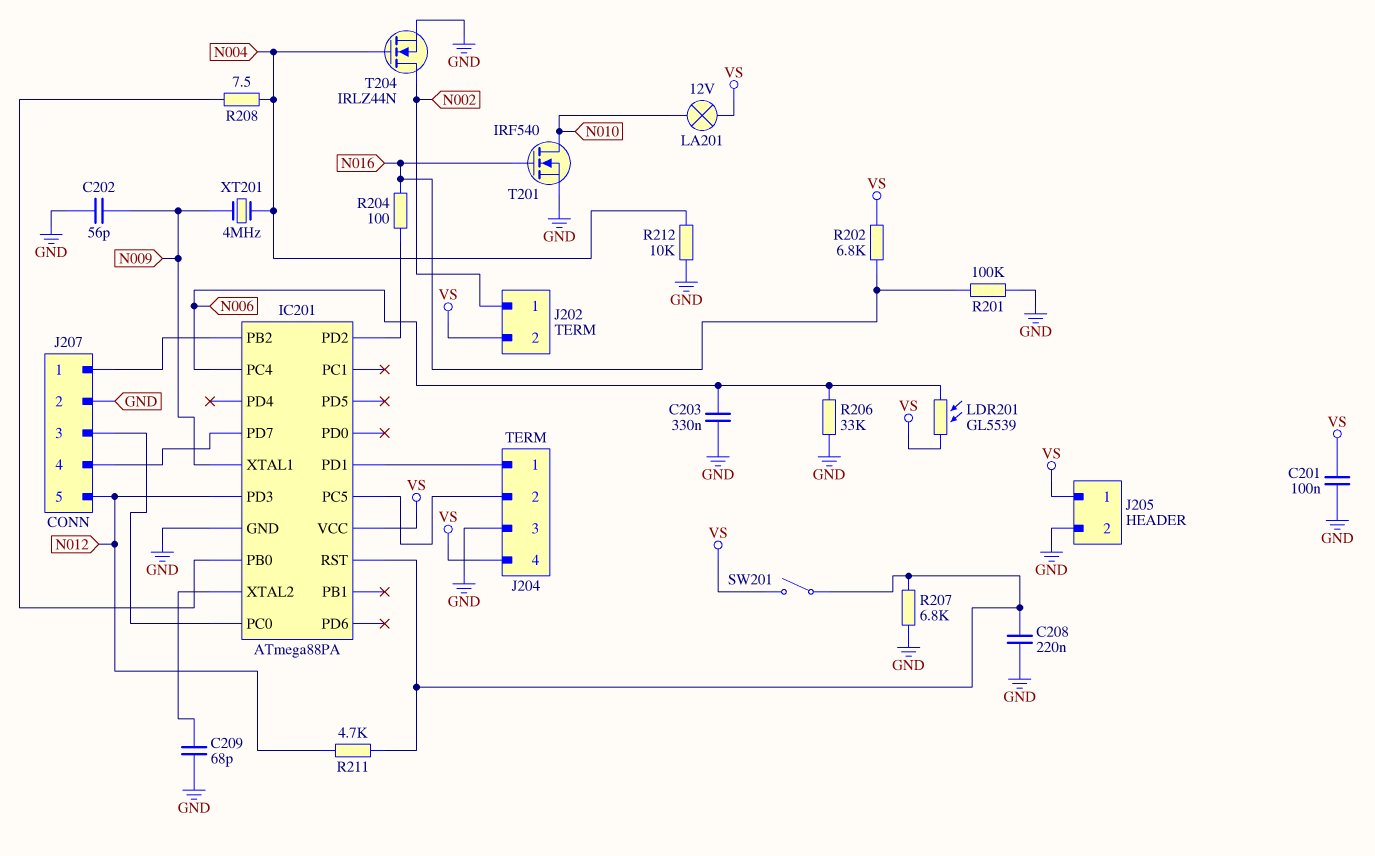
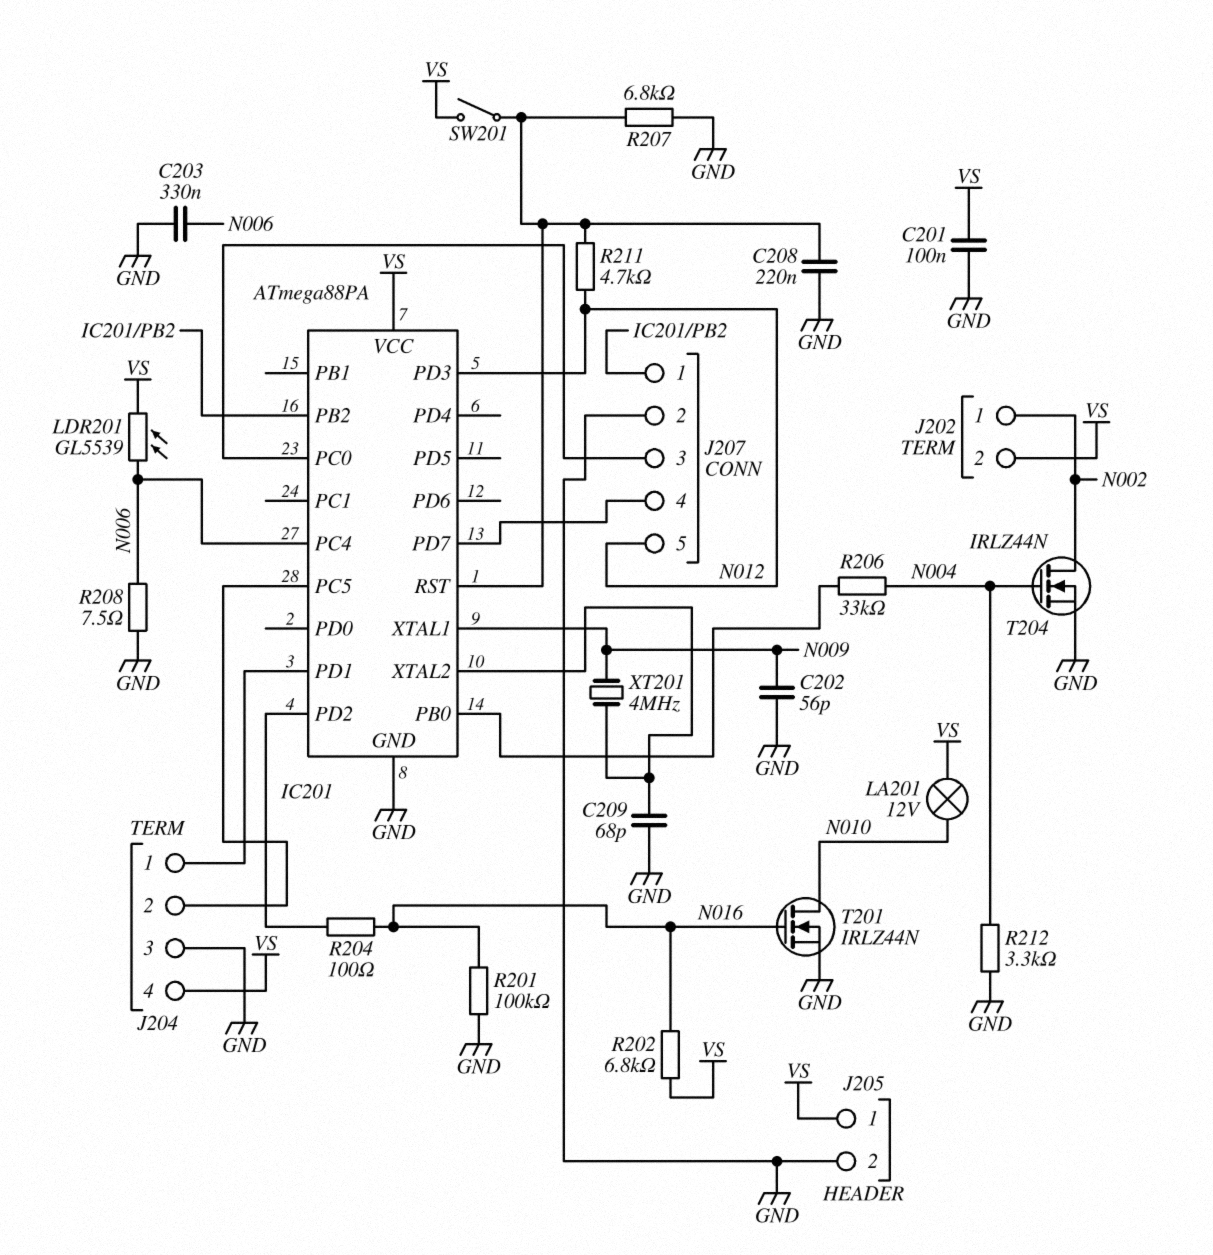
R206: 33k (GND, N006) -> 33k (IC201/PB0, N004)
R208: 7.5 (IC201/PB0, N004) -> 7.5 (GND, N006)
R212: 10k (GND, N004) -> 3.3k (GND, N004)
T201: NMOS IRF540 (G N016, D N010, S GND) -> NMOS IRLZ44N (G N016, D N010, S GND)
XT201: 4MHz (N004, N009) -> 4MHz (IC201/XTAL2, N009)

